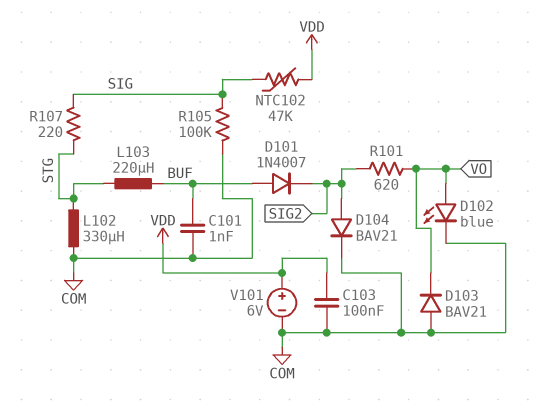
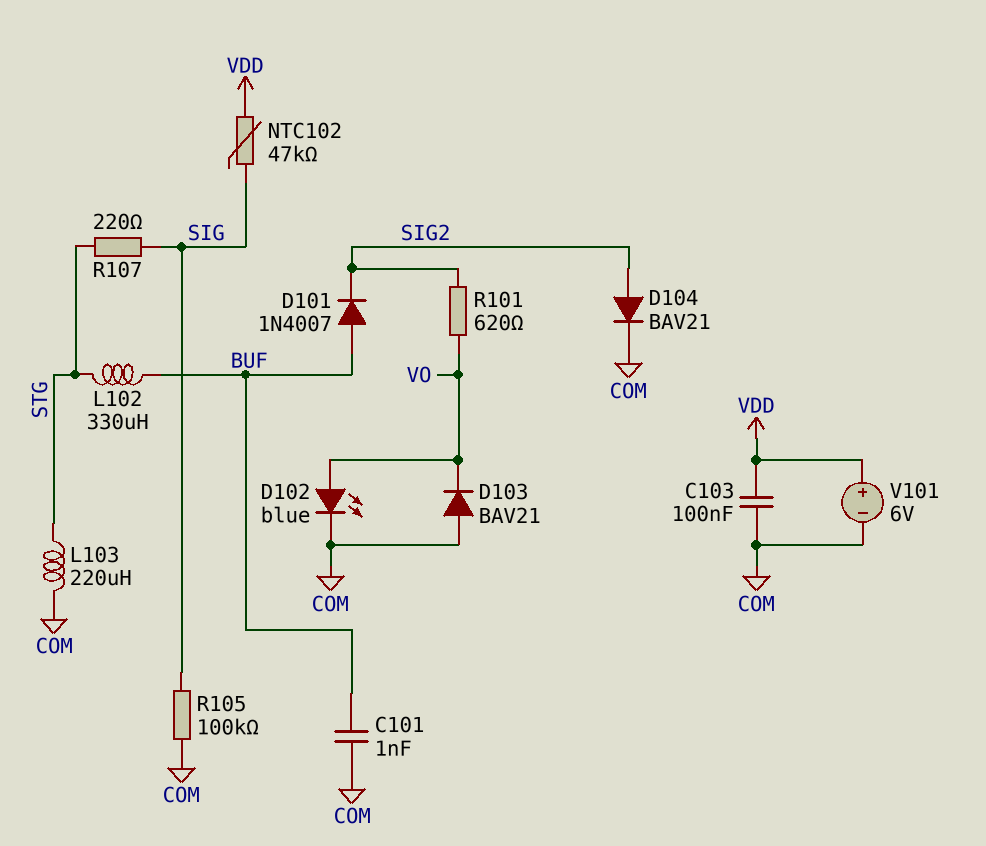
L102: 330uH (COM, STG) -> 330uH (BUF, STG)
L103: 220uH (BUF, STG) -> 220uH (COM, STG)

